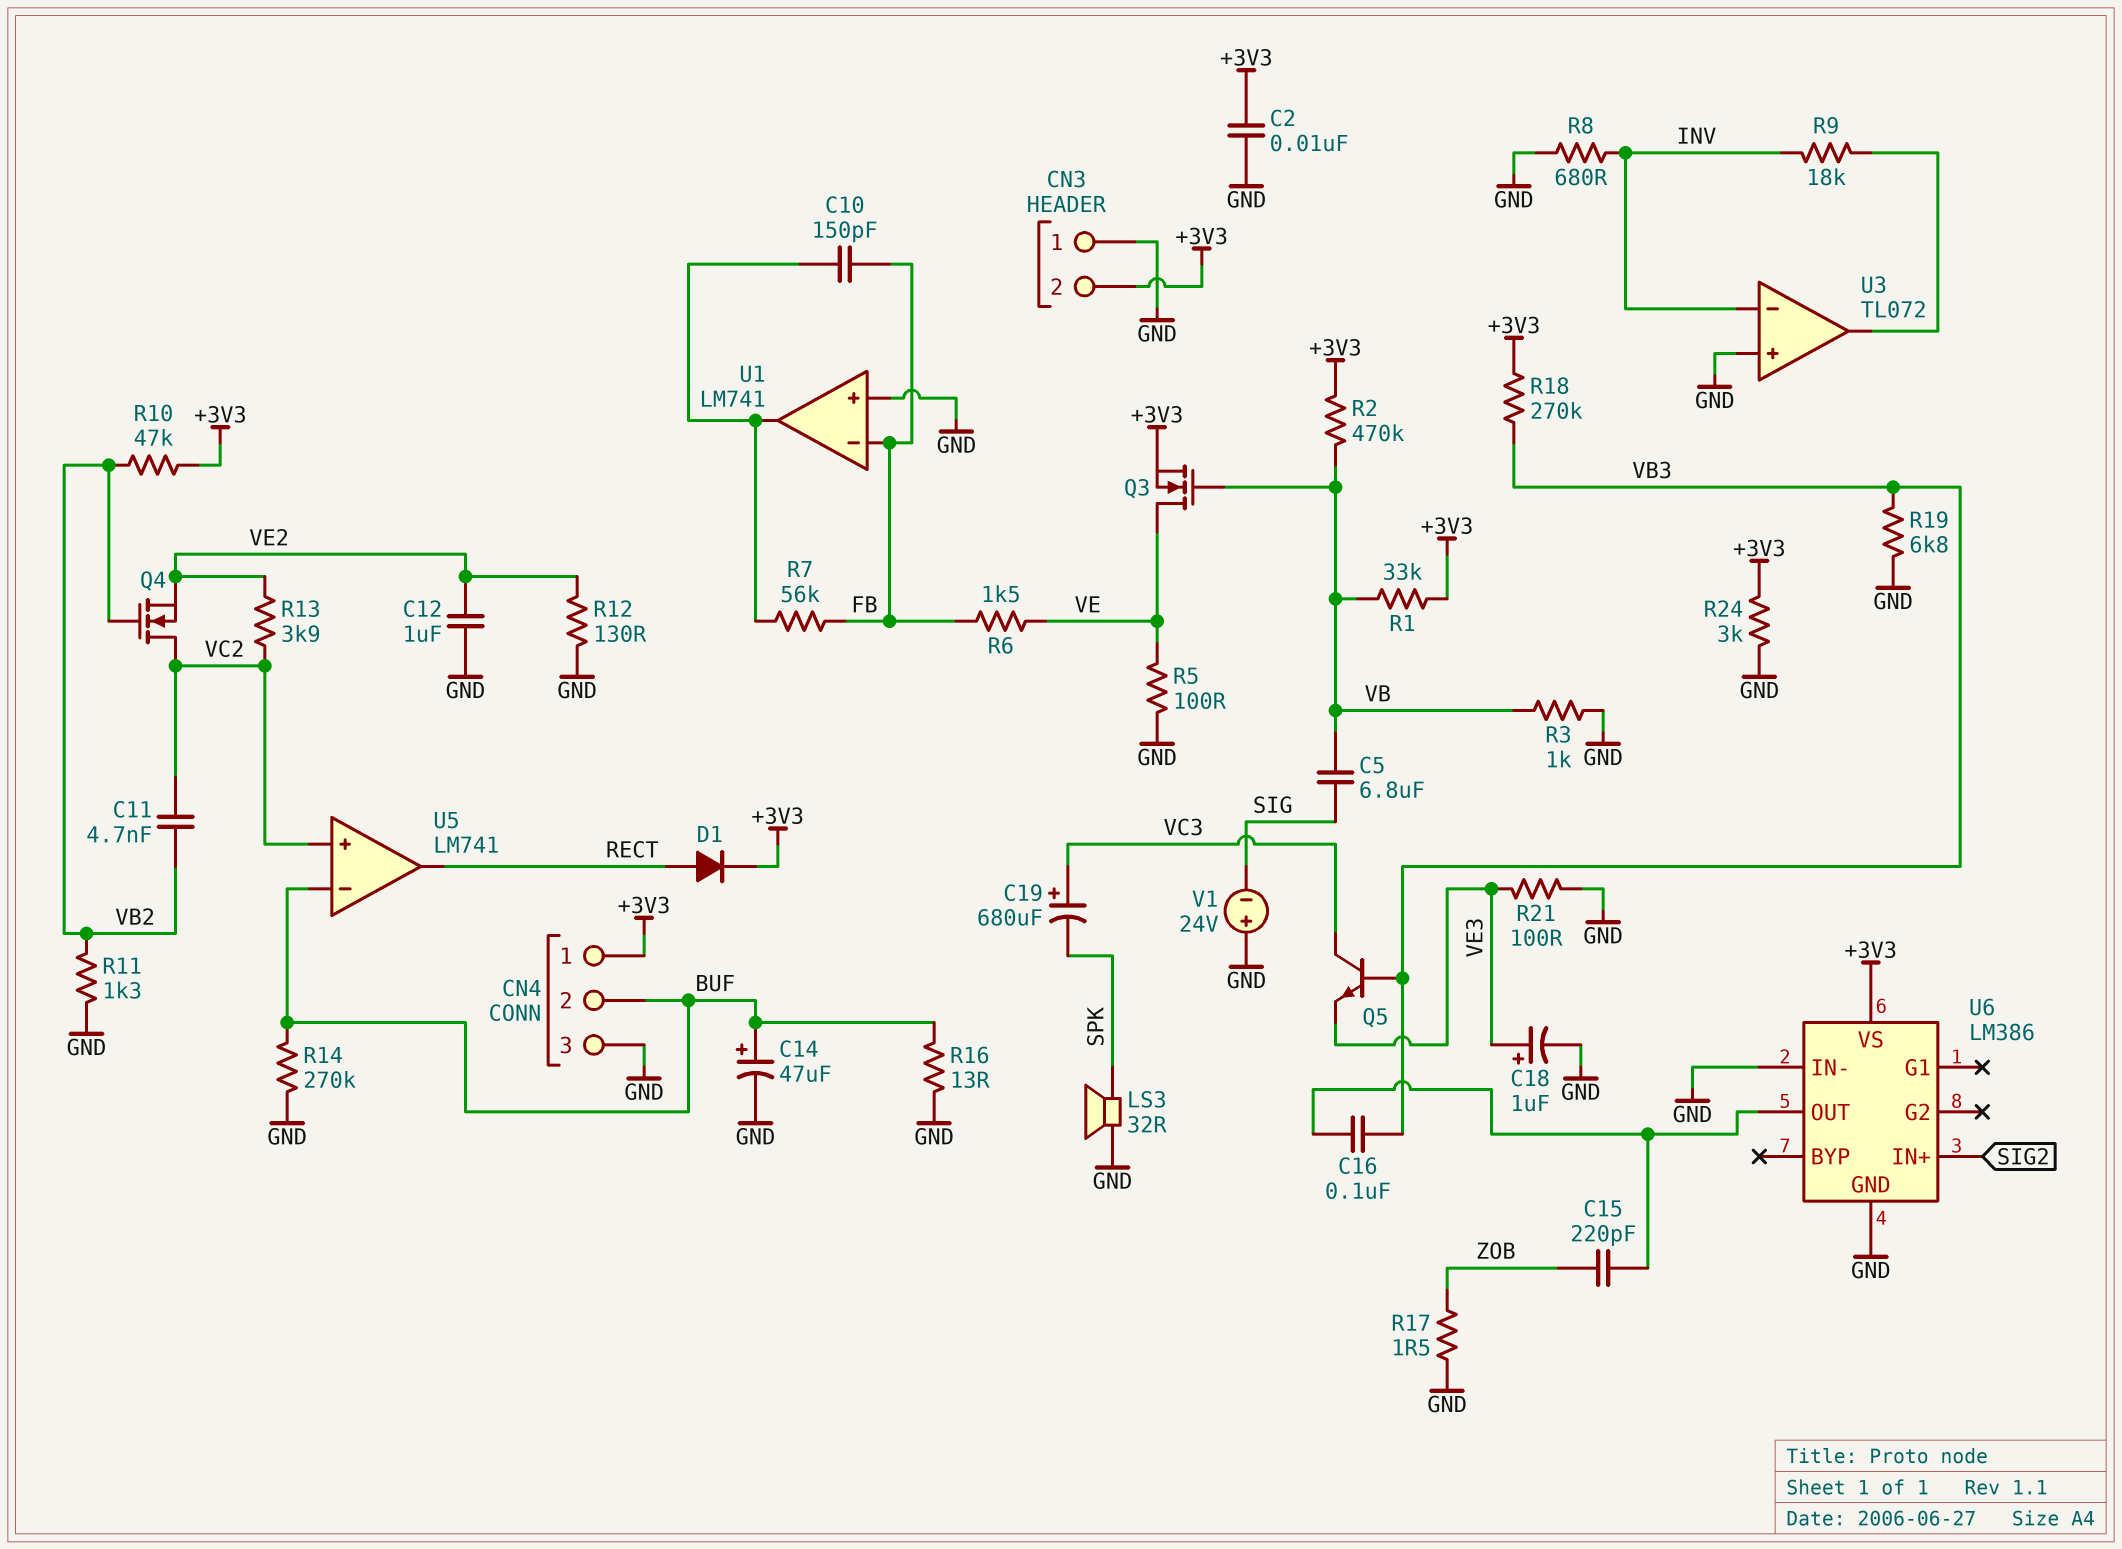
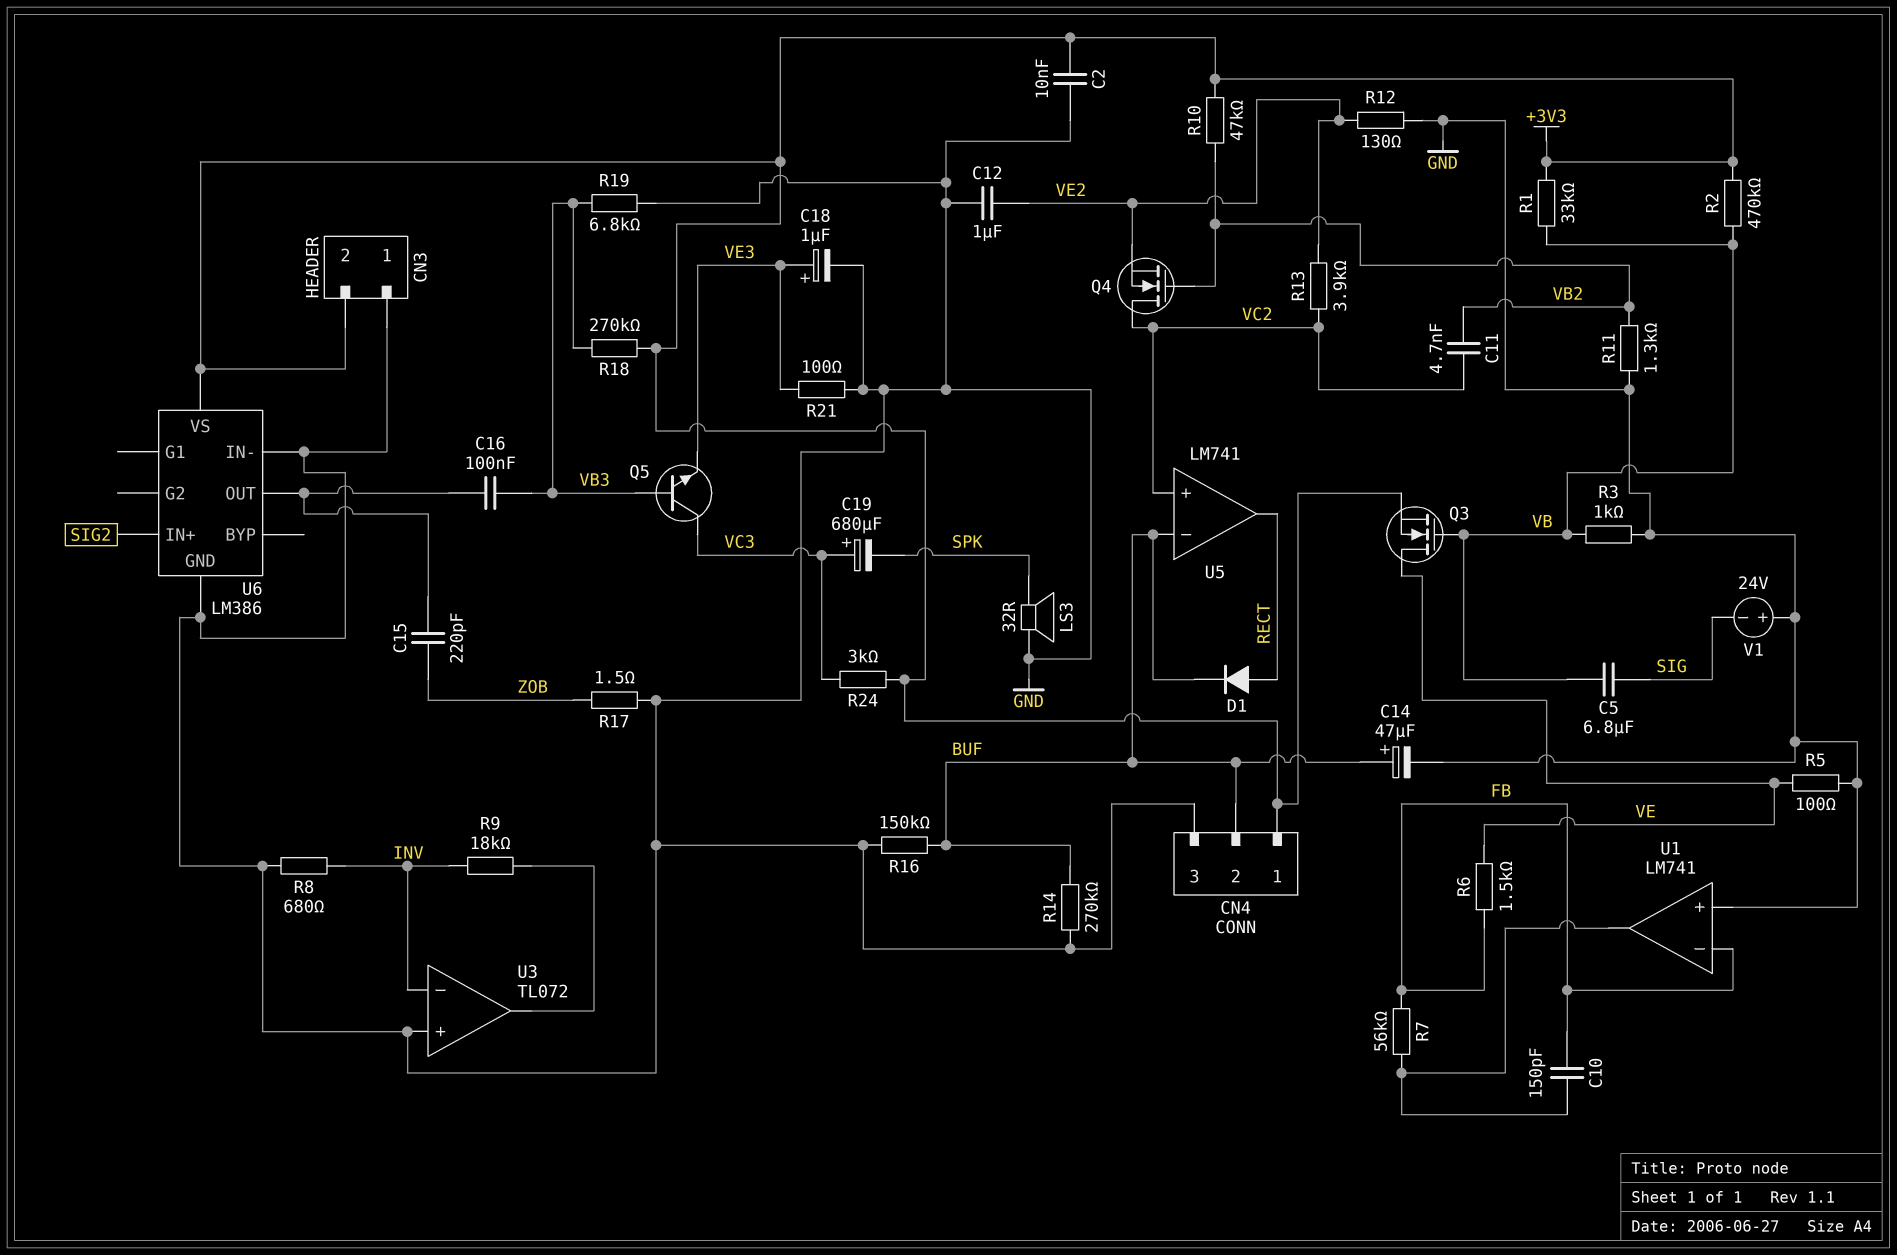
D1: diode (A RECT, K +3V3) -> diode (A RECT, K BUF)
R16: 13 (BUF, GND) -> 150k (BUF, GND)
R24: 3k (+3V3, GND) -> 3k (+3V3, VC3)

